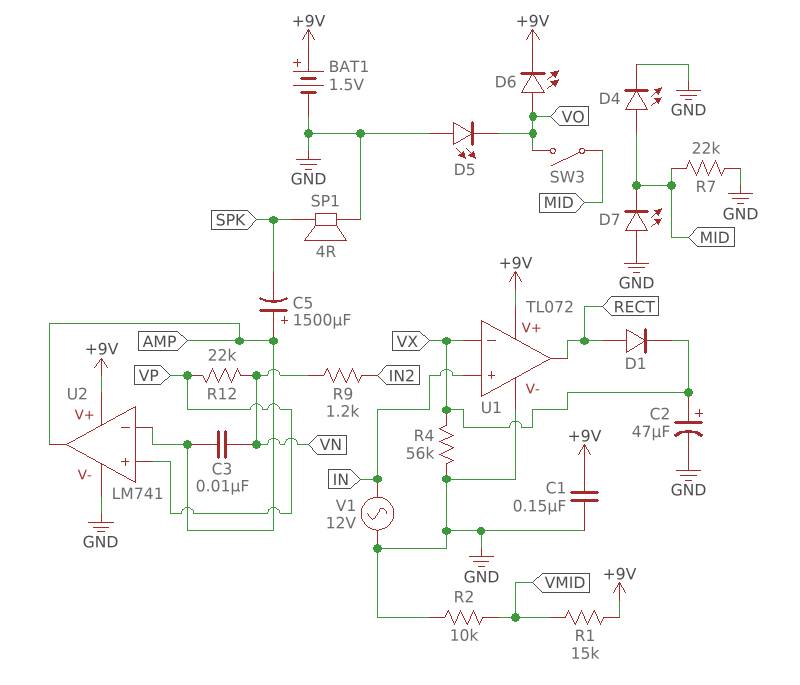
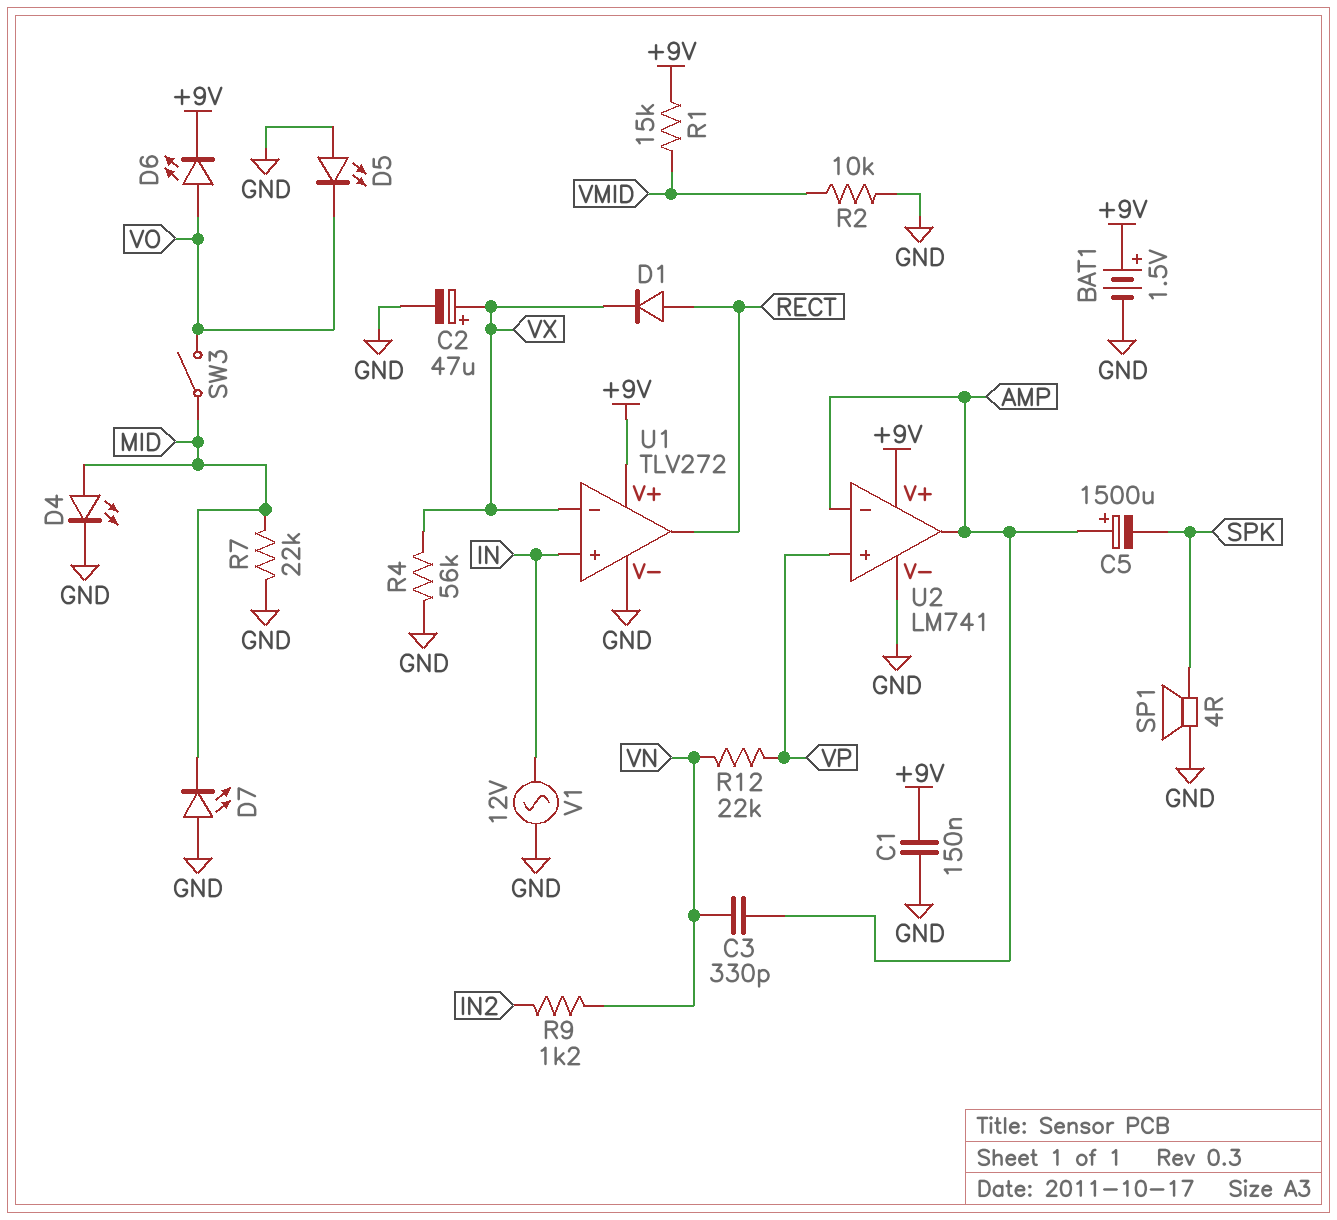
C3: 10nF (AMP, VN) -> 330pF (AMP, VN)
U1: TL072 -> TLV272

